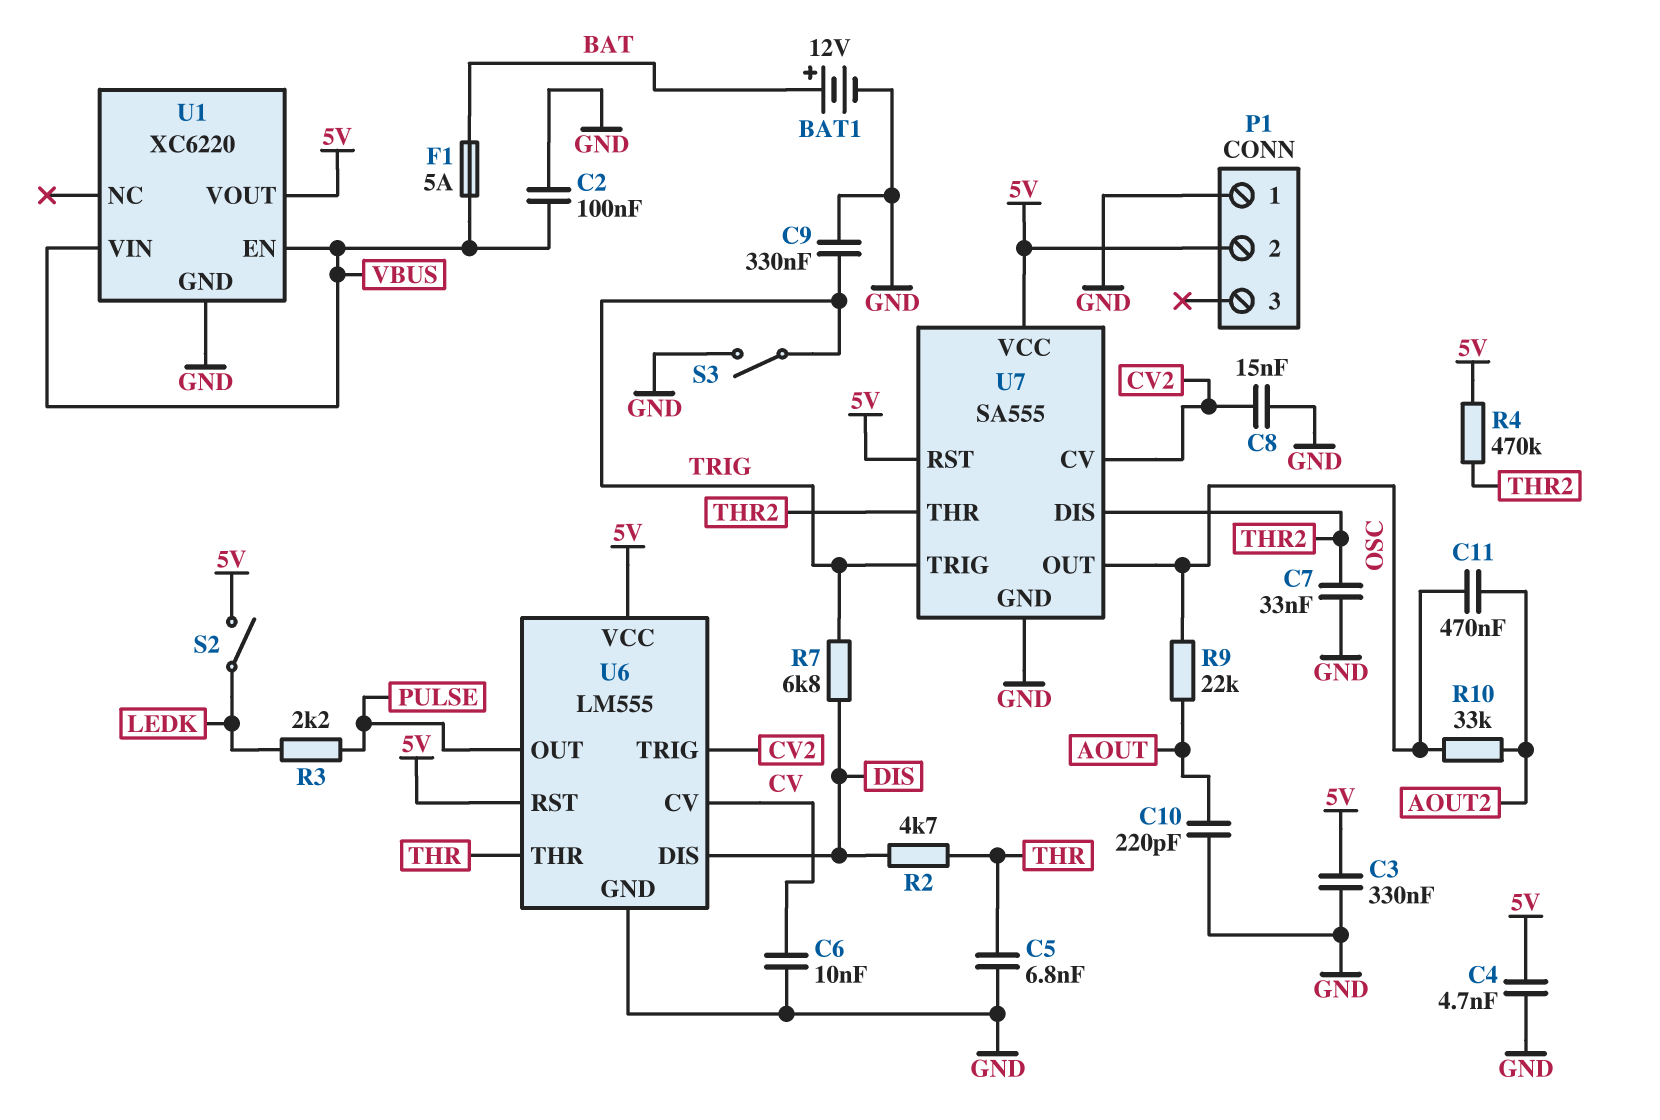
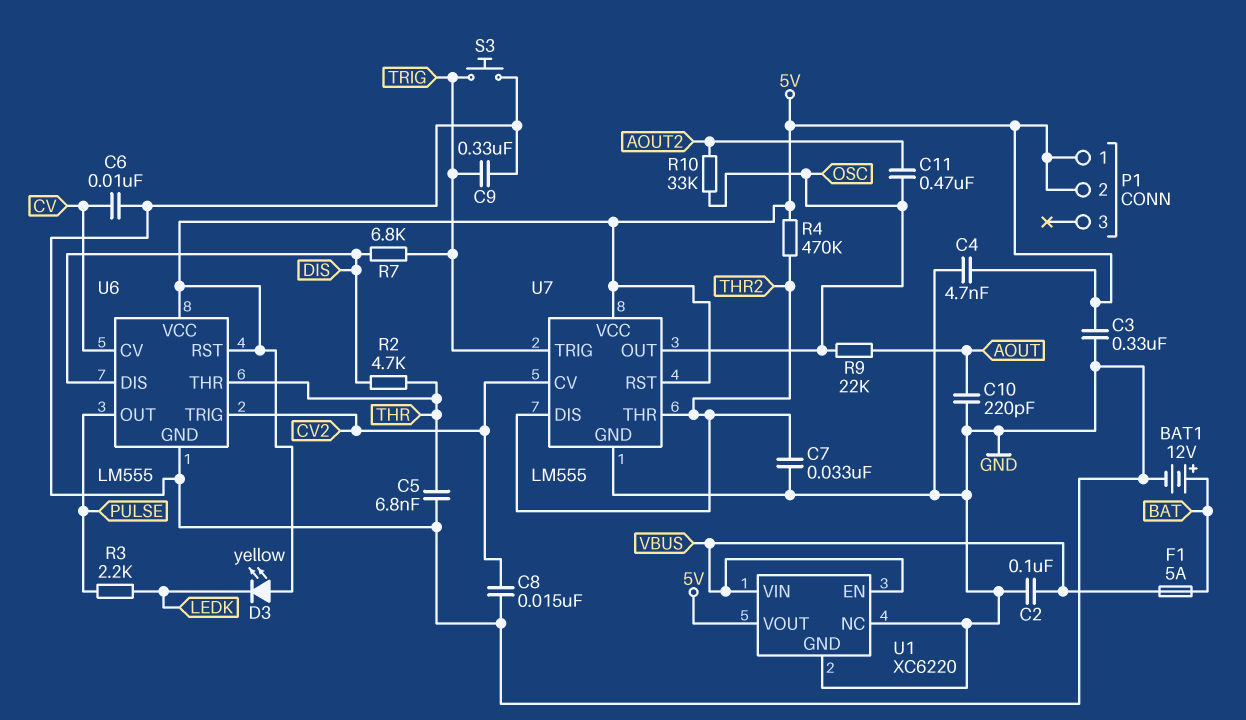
D3: none -> LED yellow (A 5V, K LEDK)
P1 pin 1: GND -> 5V
S2: switch (5V, LEDK) -> none
S3: switch (GND, TRIG) -> button (GND, TRIG)
U1 pin NC: none -> GND
U7: SA555 -> LM555

